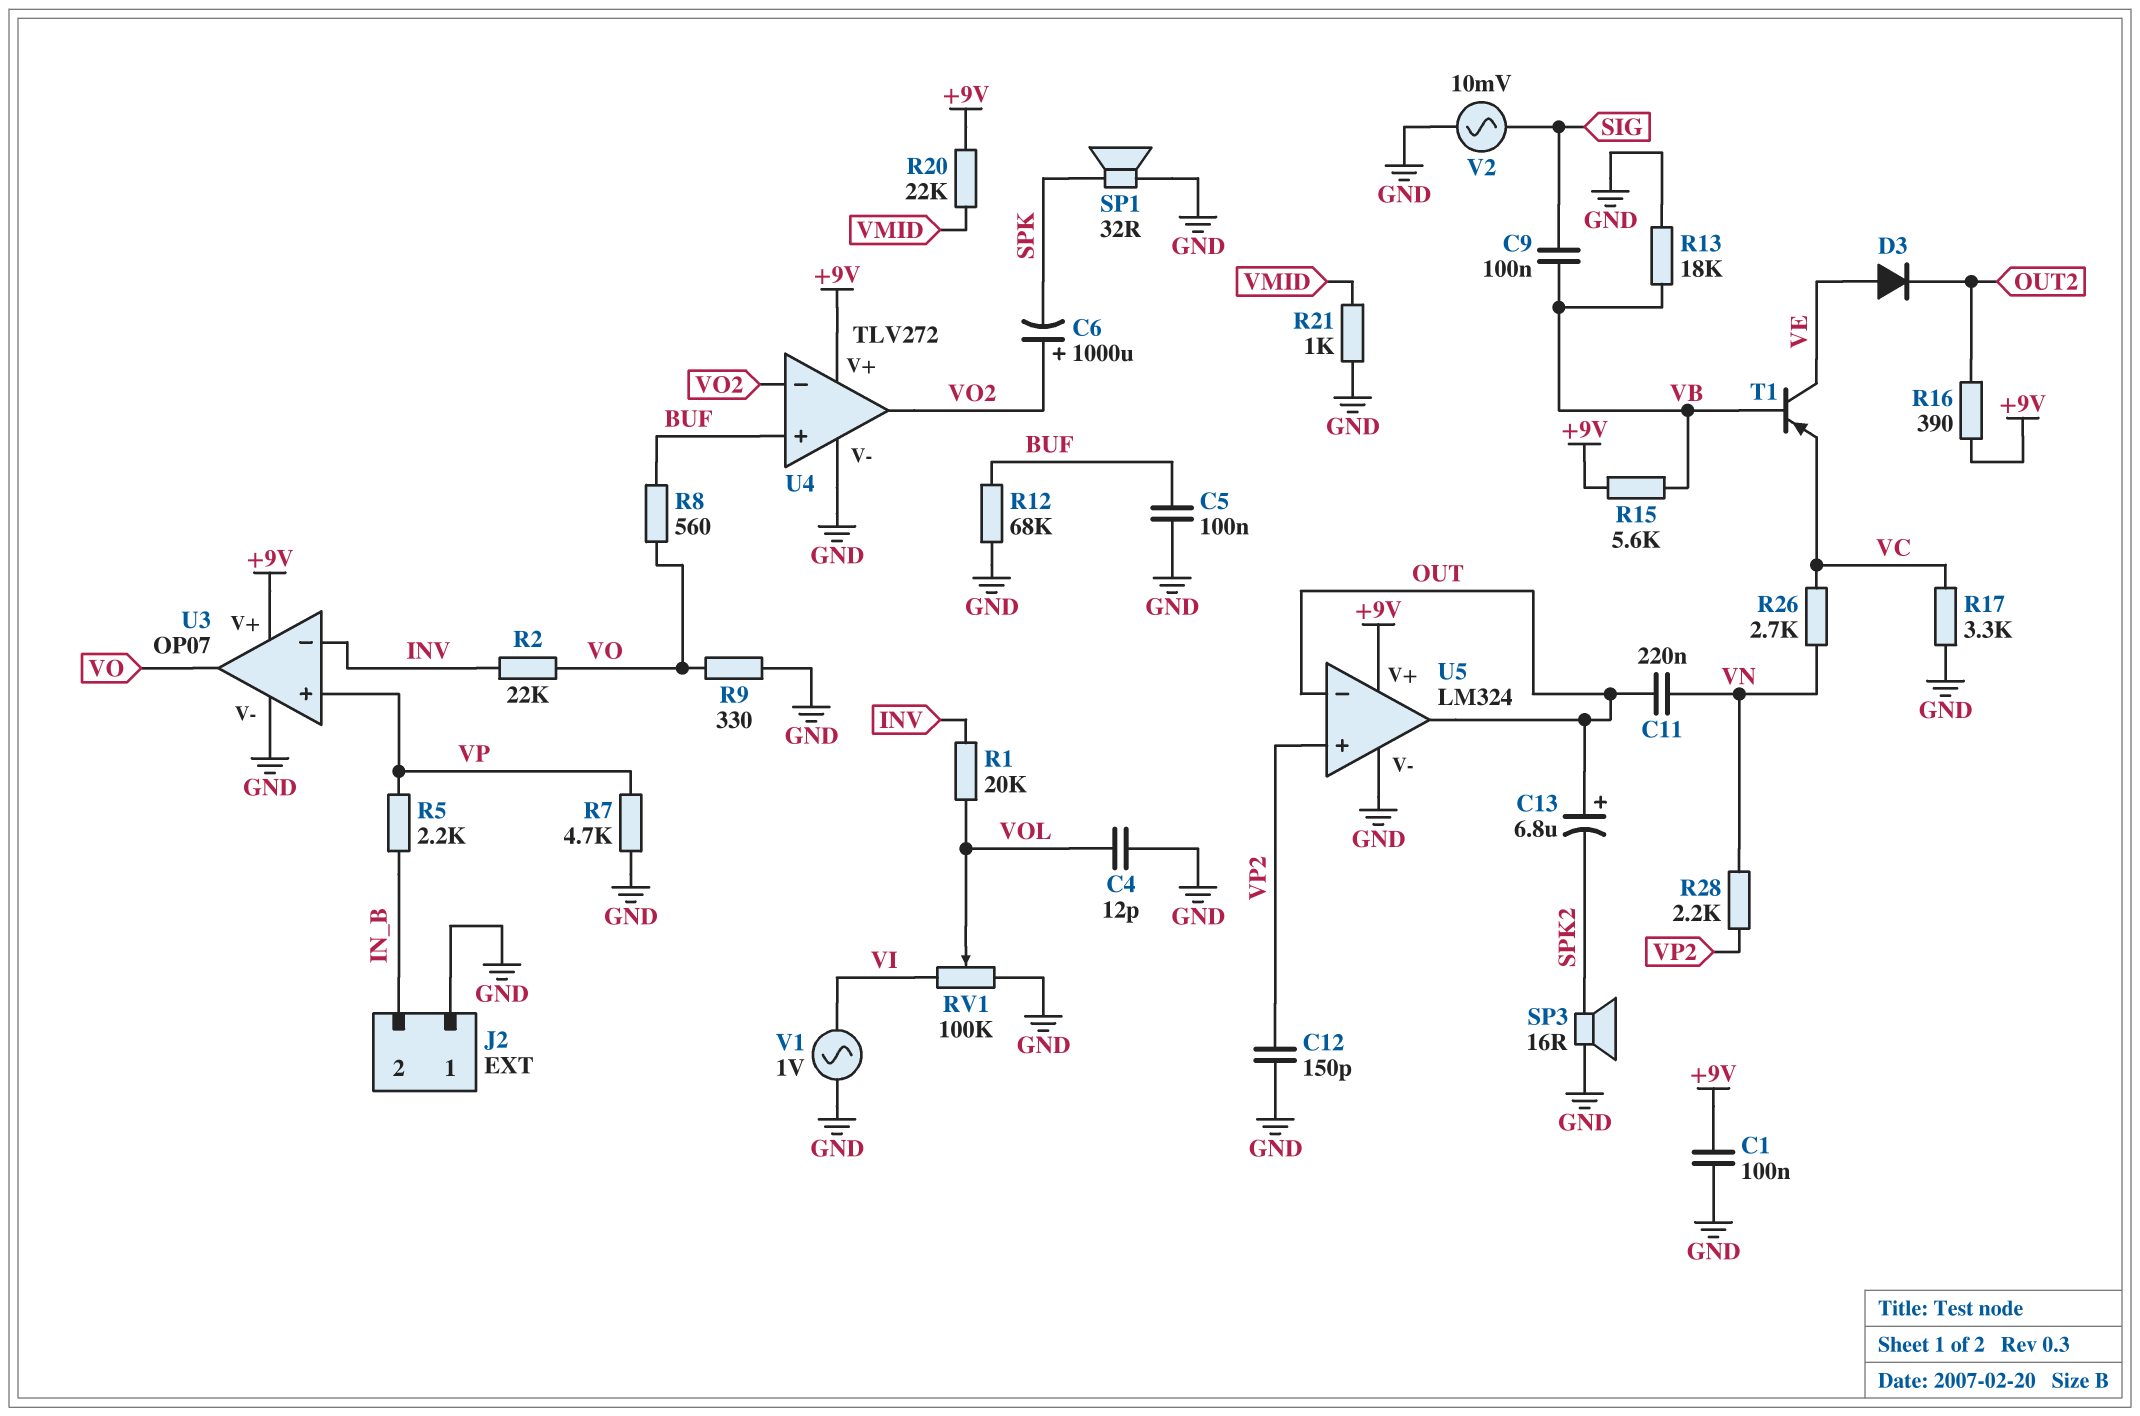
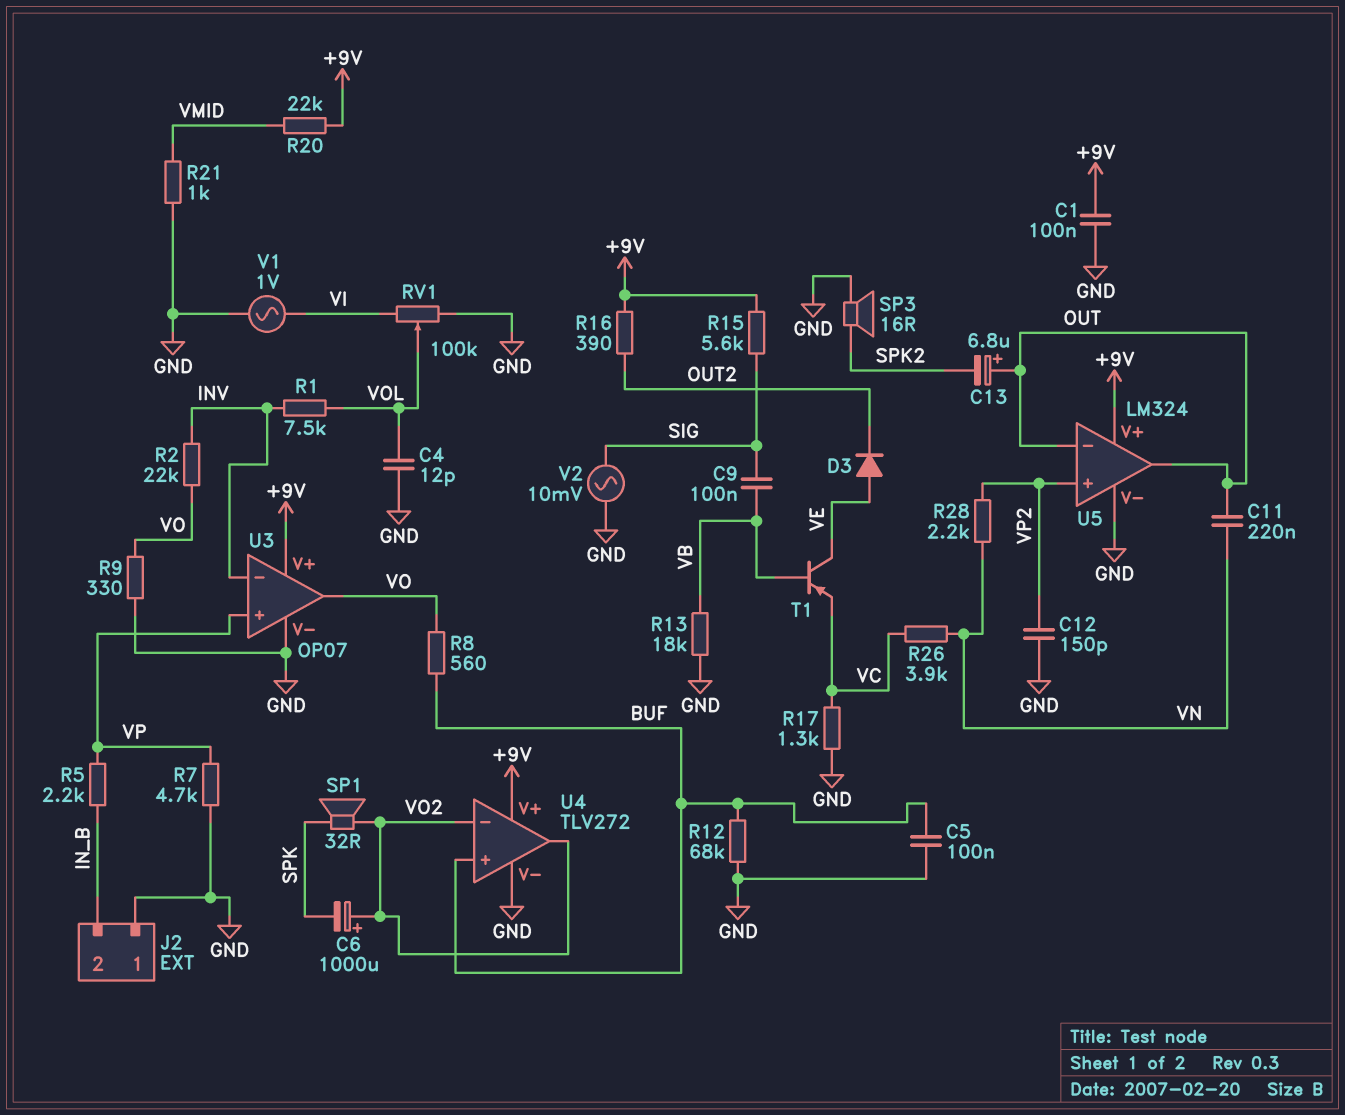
R1: 20k (INV, VOL) -> 7.5k (INV, VOL)
R15: 5.6k (+9V, VB) -> 5.6k (+9V, SIG)
R17: 3.3k (GND, VC) -> 1.3k (GND, VC)
R26: 2.7k (VC, VN) -> 3.9k (VC, VN)
SP1: speaker 32R (GND, SPK) -> speaker 32R (SPK, VO2)

